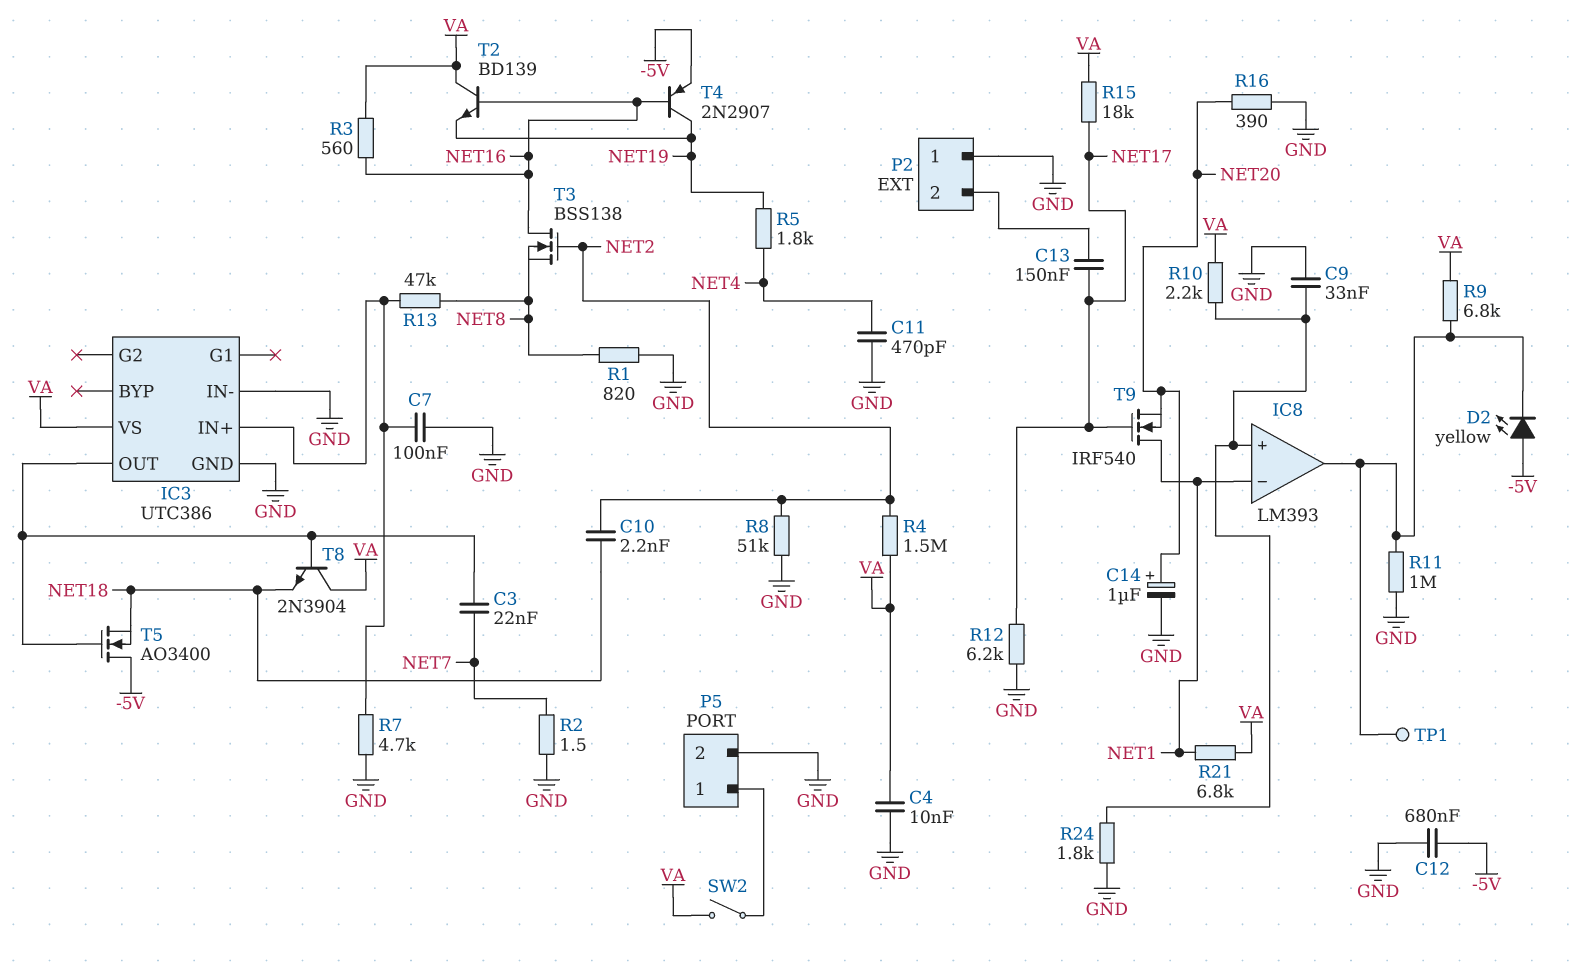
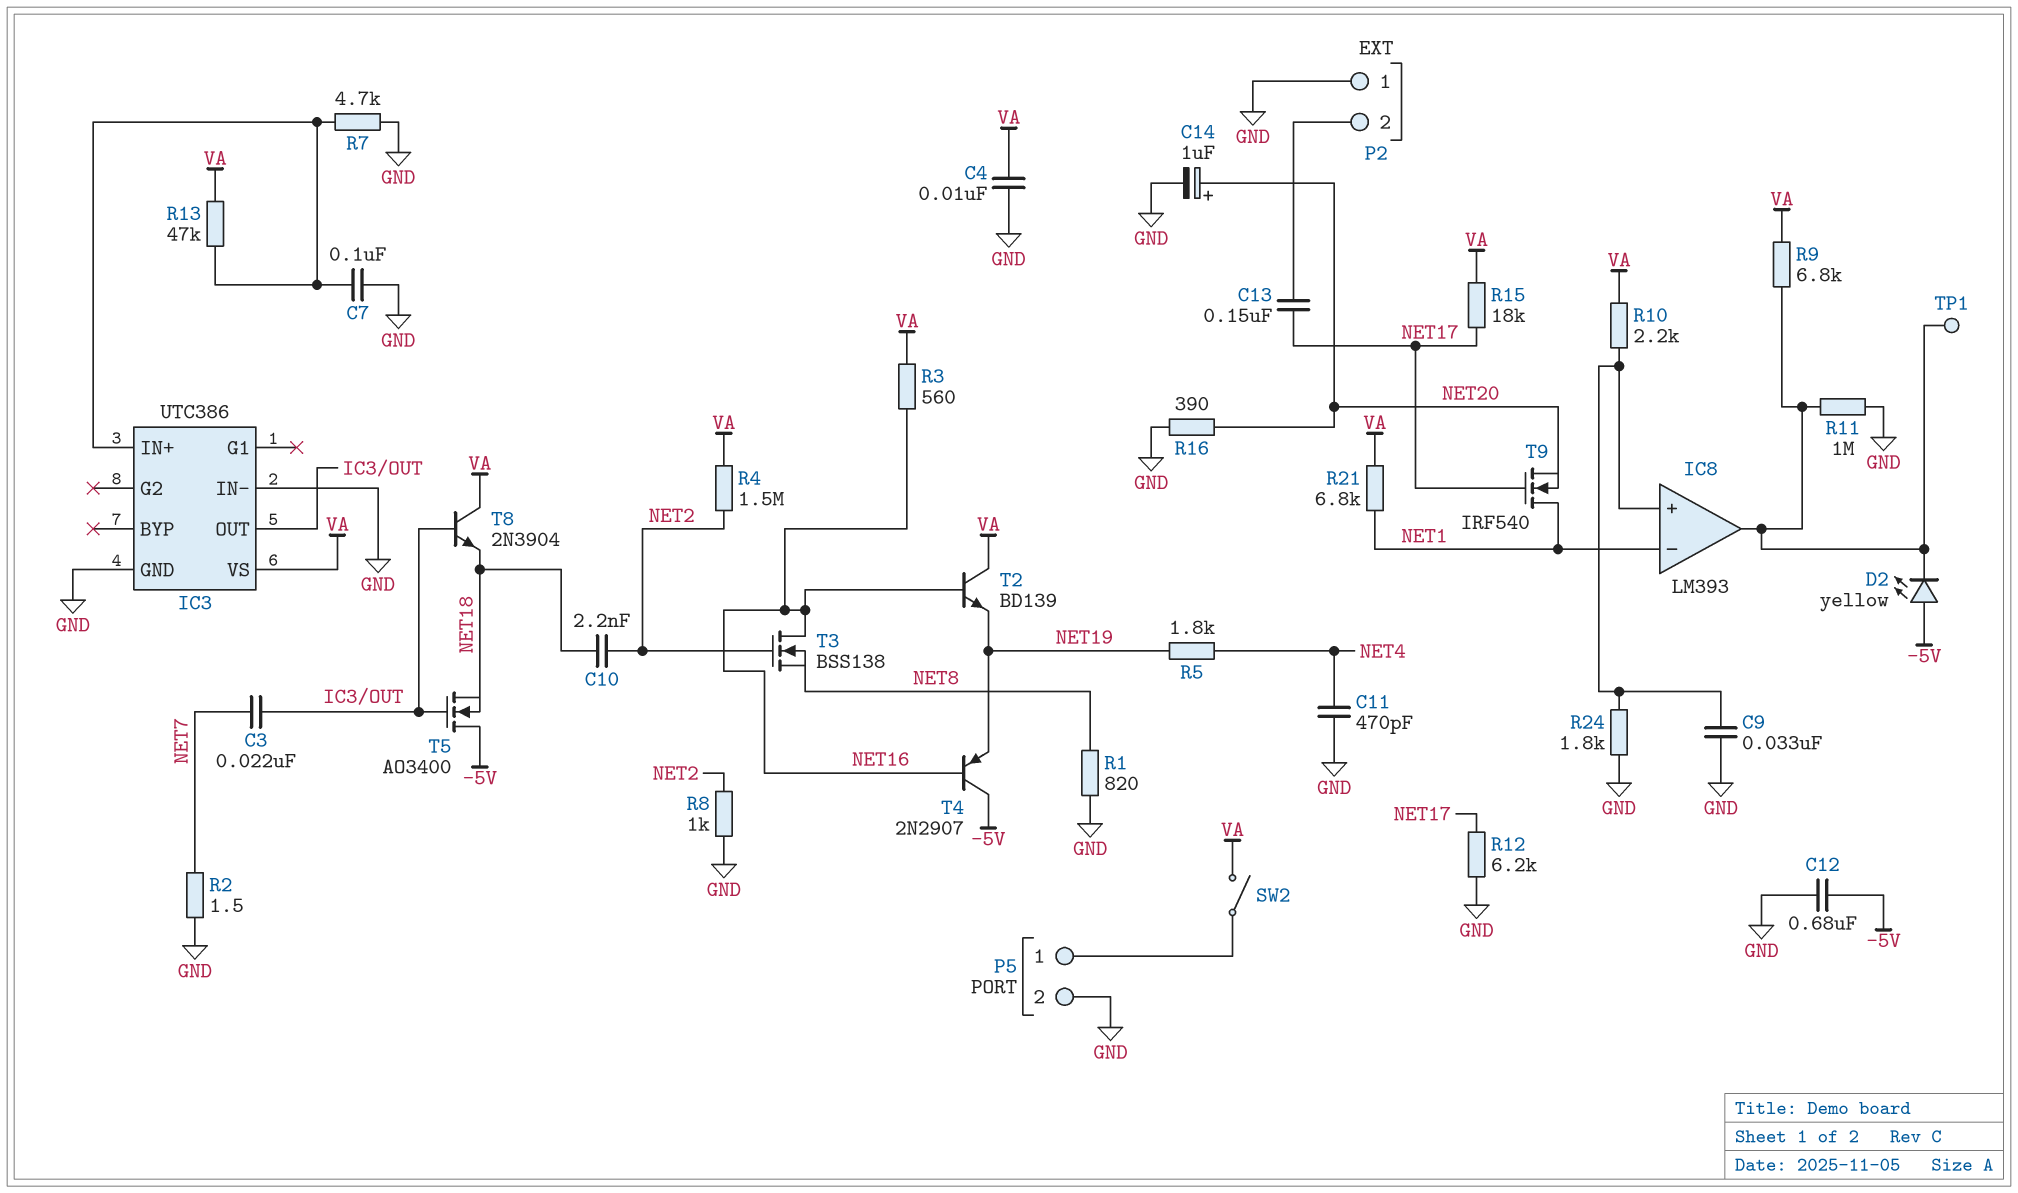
R8: 51k (GND, NET2) -> 1k (GND, NET2)
R13: 47k (IC3/IN+, NET8) -> 47k (IC3/IN+, VA)
T4: PNP 2N2907 (B NET16, C NET19, E -5V) -> PNP 2N2907 (B NET16, C -5V, E NET19)

